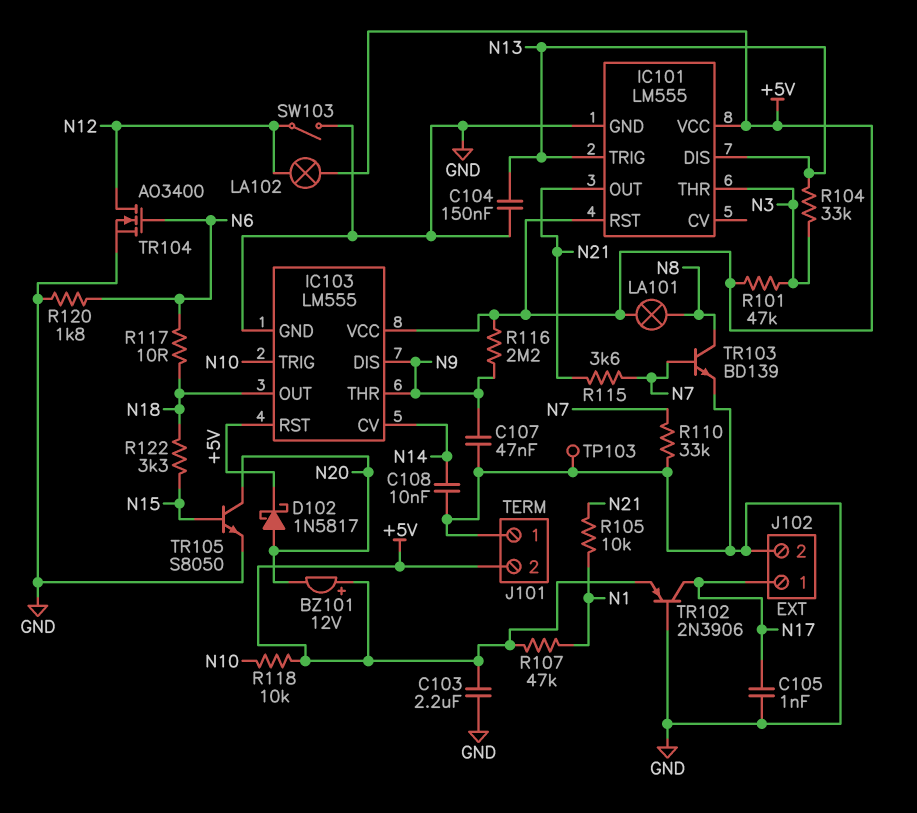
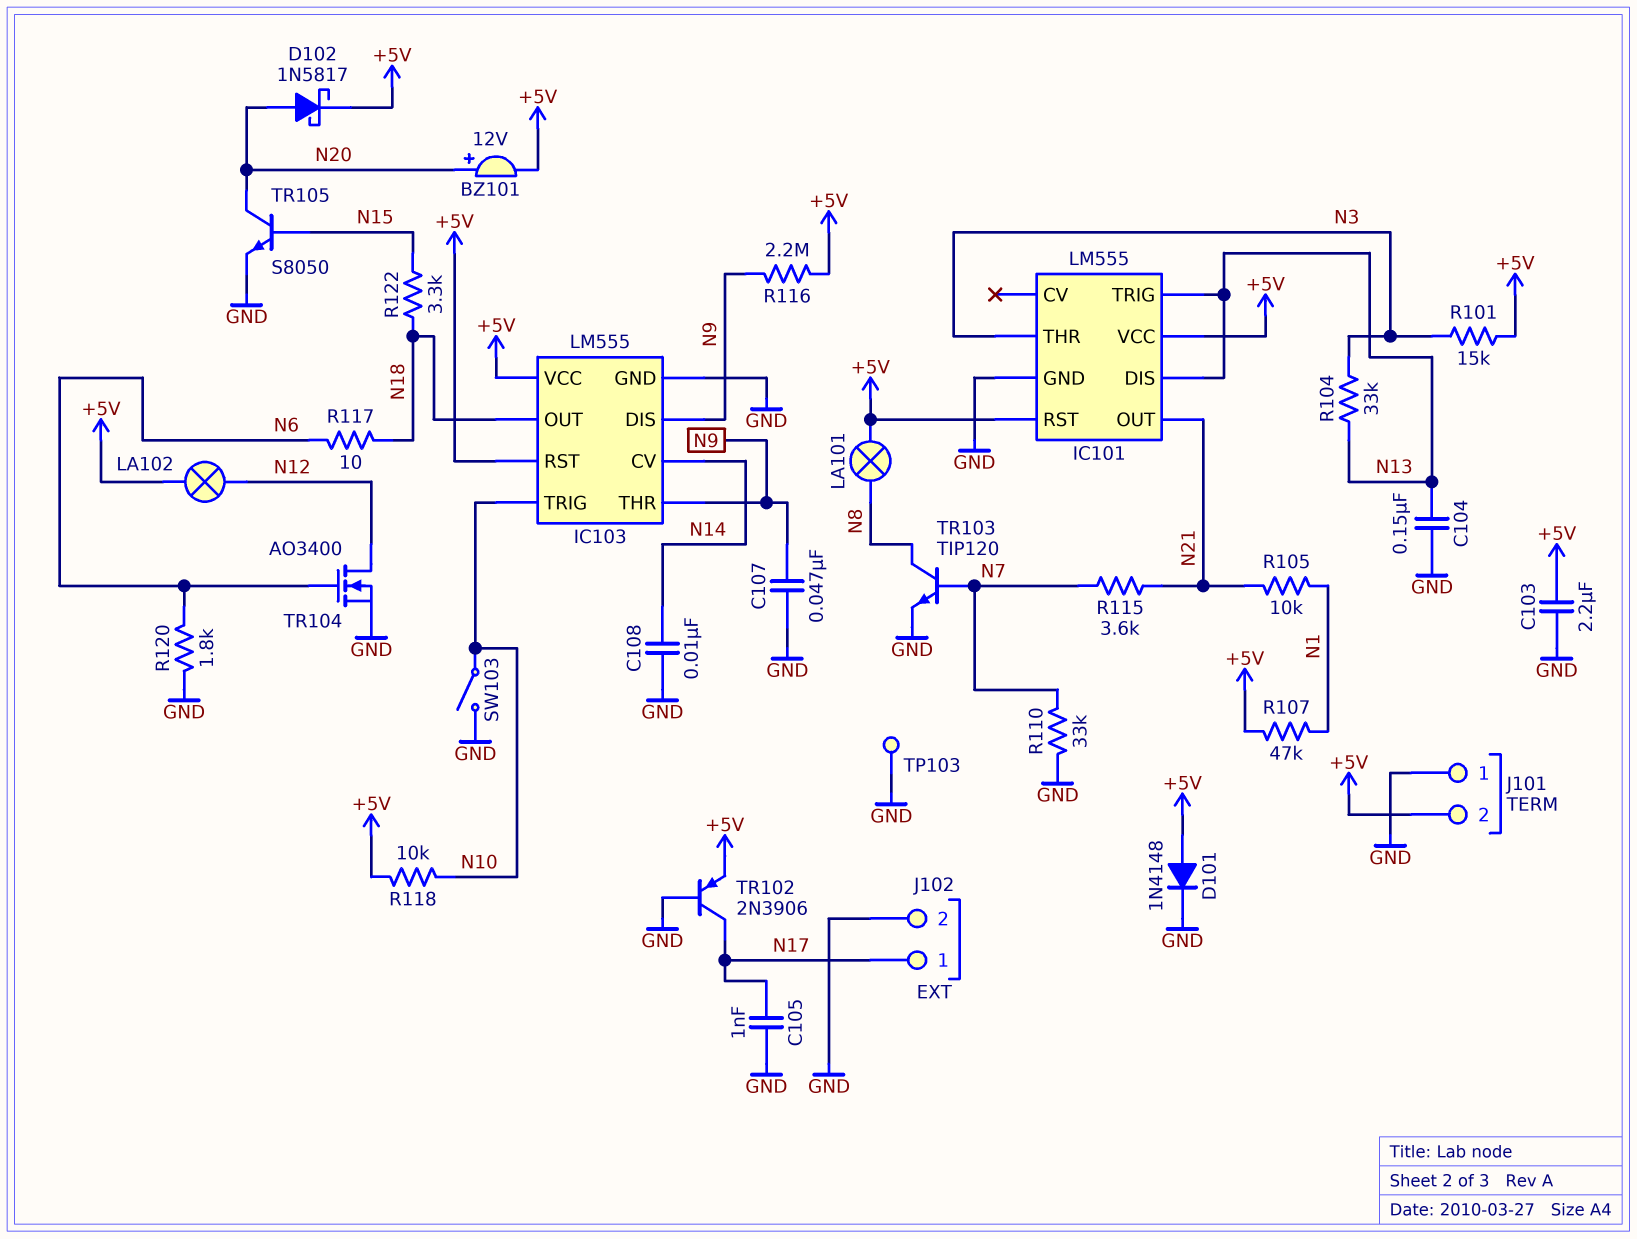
BZ101: buzzer 12V (plus +5V, minus N20) -> buzzer 12V (plus N20, minus +5V)
D101: none -> diode 1N4148 (A +5V, K GND)
R101: 47k (+5V, N3) -> 15k (+5V, N3)
SW103: switch (GND, N12) -> switch (GND, N10)
TR103: NPN BD139 (B N7, C N8, E GND) -> NPN TIP120 (B N7, C N8, E GND)

